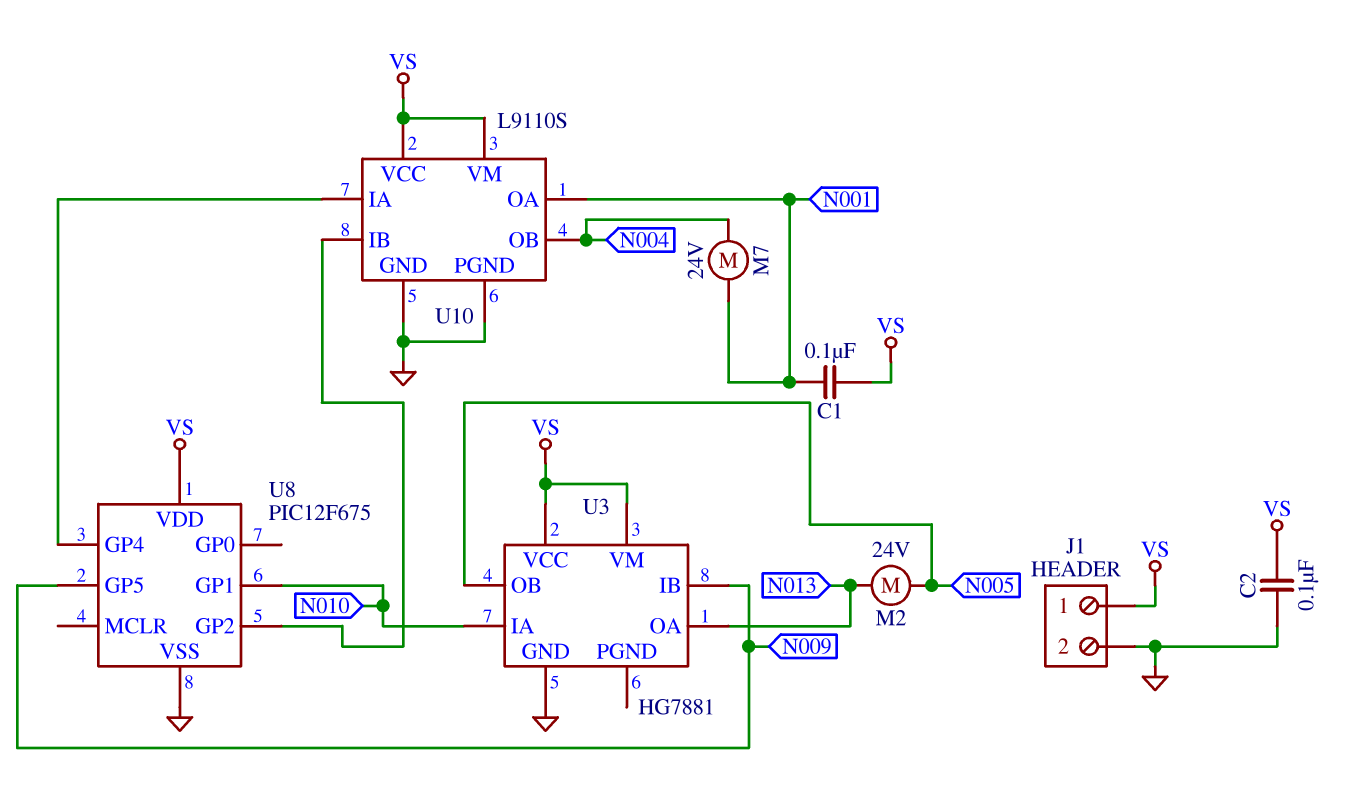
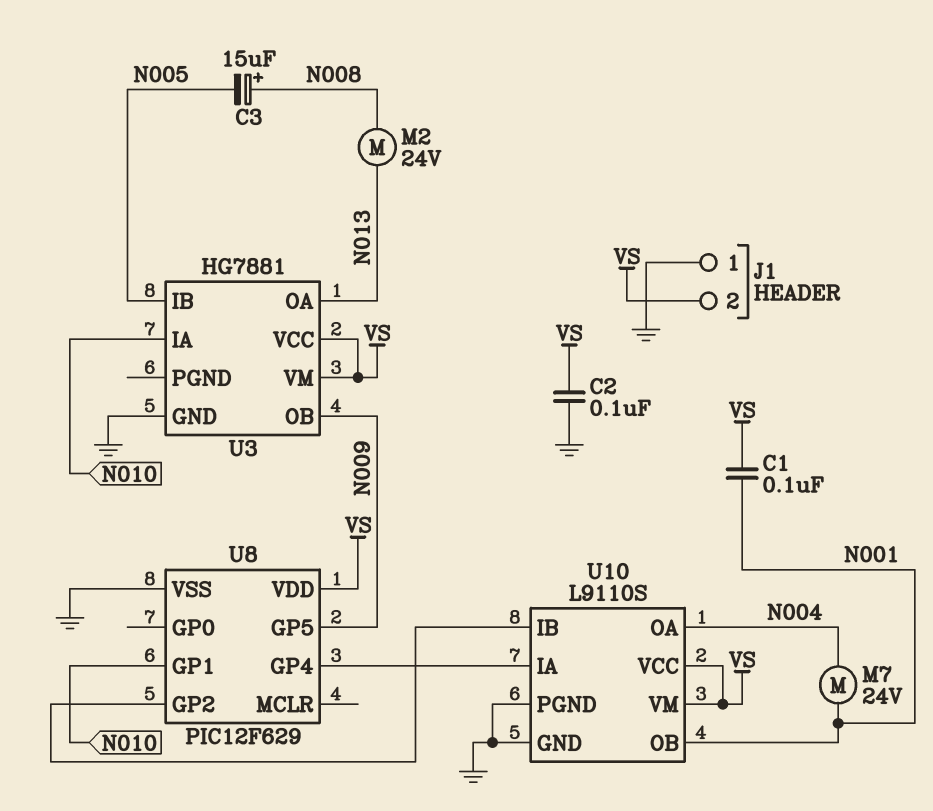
C3: none -> 15uF (plus N008, minus N005)
J1 pin 1: VS -> GND
J1 pin 2: GND -> VS
M2: motor 24V (N005, N013) -> motor 24V (N008, N013)
U3 pin IB: N009 -> N005
U3 pin OB: N005 -> N009
U8: PIC12F675 -> PIC12F629
U10 pin OA: N001 -> N004
U10 pin OB: N004 -> N001

